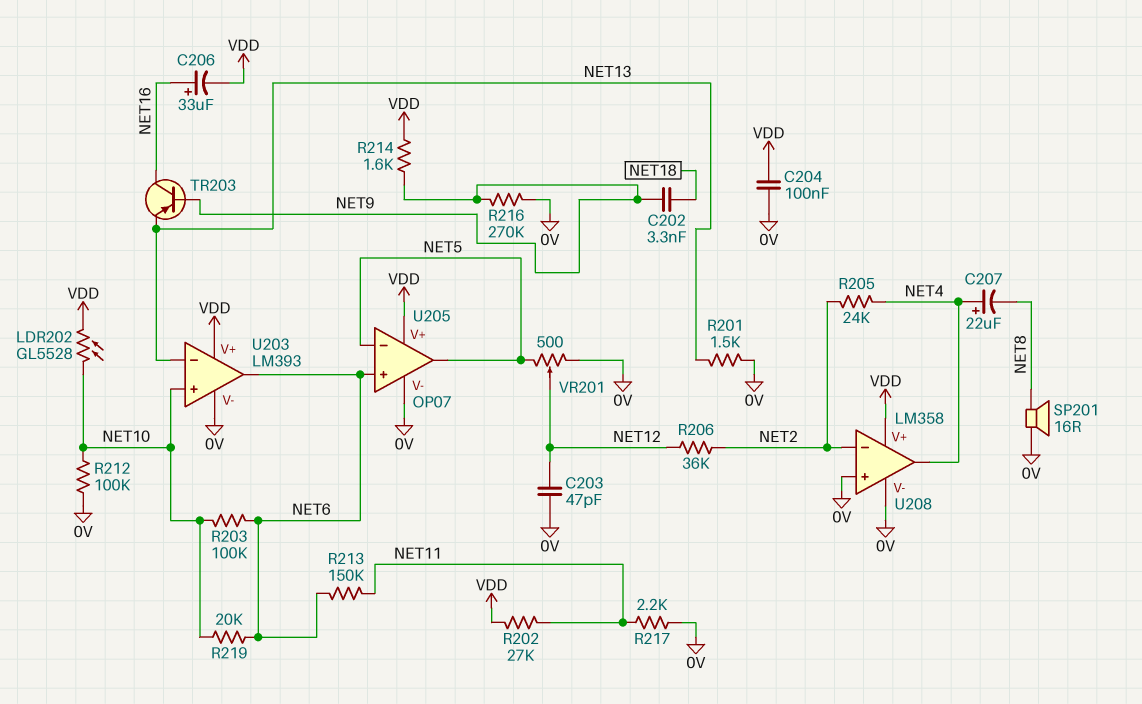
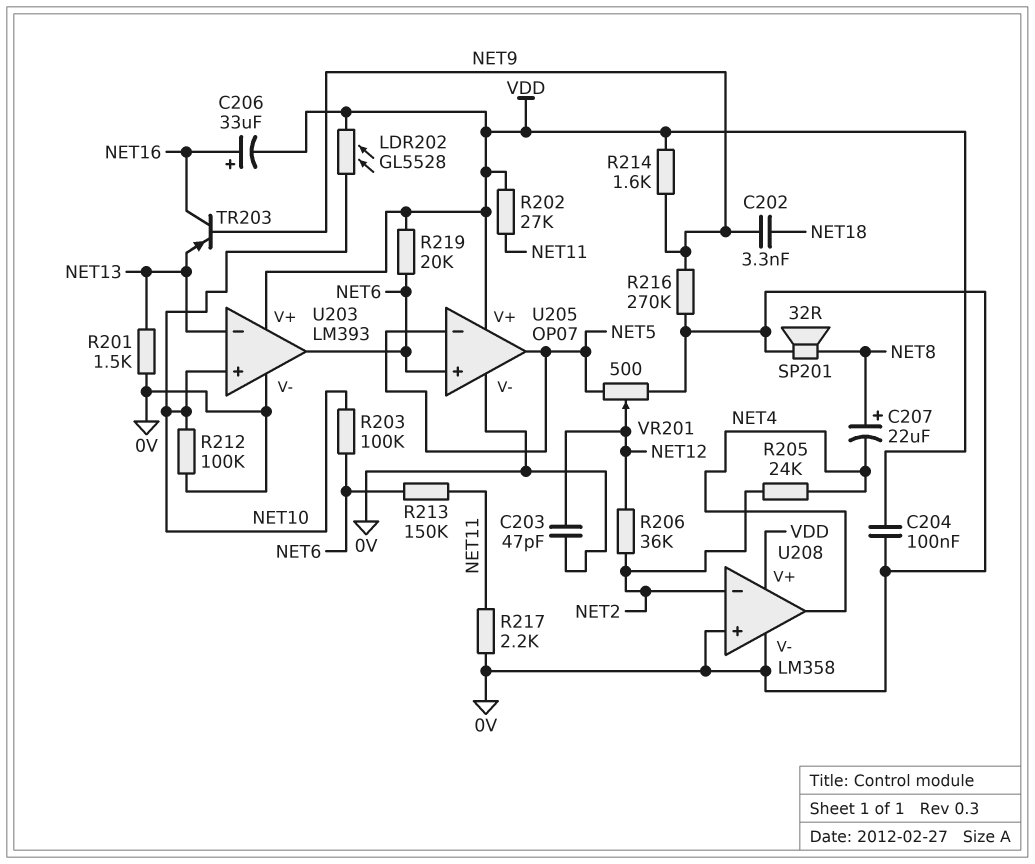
C207: 22uF (plus NET4, minus NET8) -> 22uF (plus NET8, minus NET4)
R219: 20k (NET6, NET10) -> 20k (NET6, VDD)
SP201: speaker 16R (0V, NET8) -> speaker 32R (0V, NET8)

